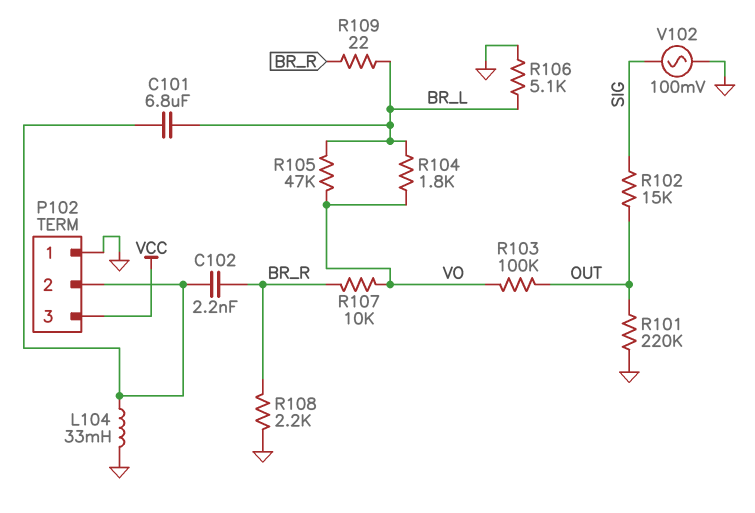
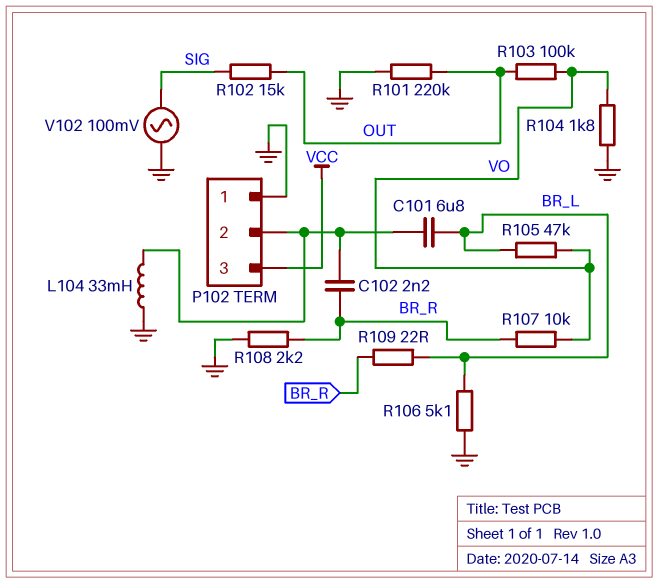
R104: 1.8k (BR_L, VO) -> 1.8k (GND, VO)

